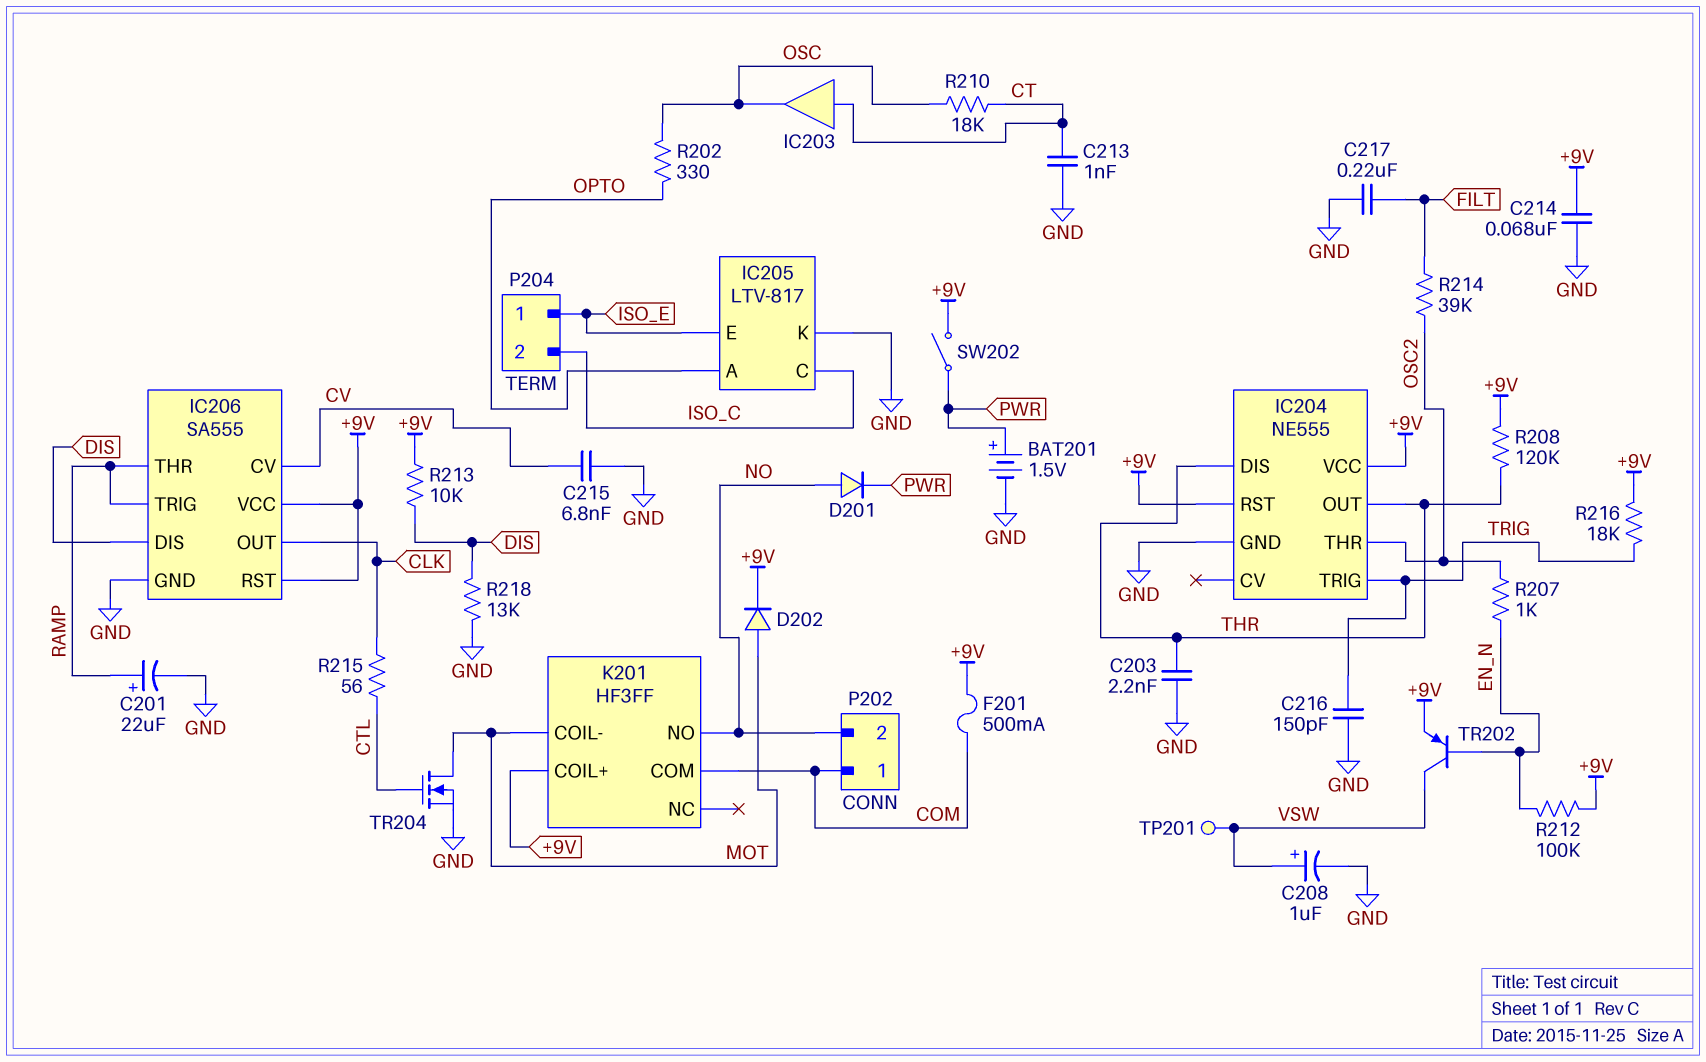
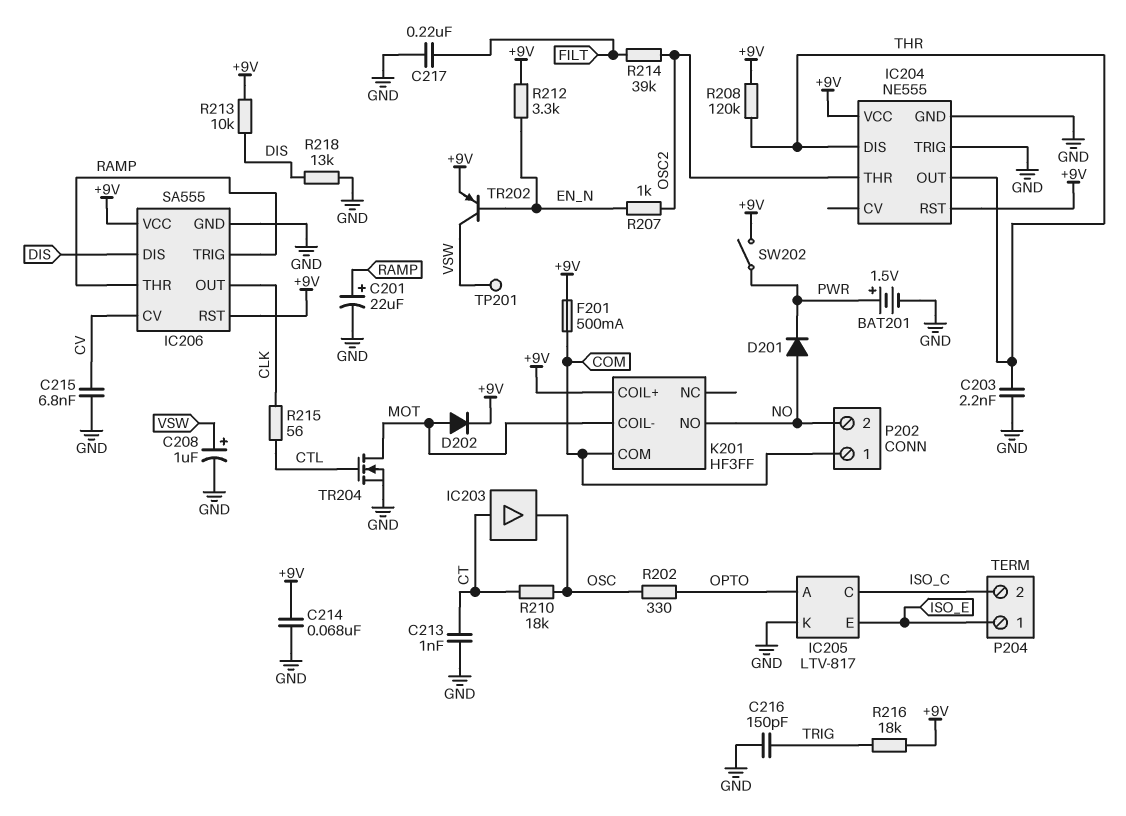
IC204 pin TRIG: TRIG -> GND
R212: 100k (+9V, EN_N) -> 3.3k (+9V, EN_N)

